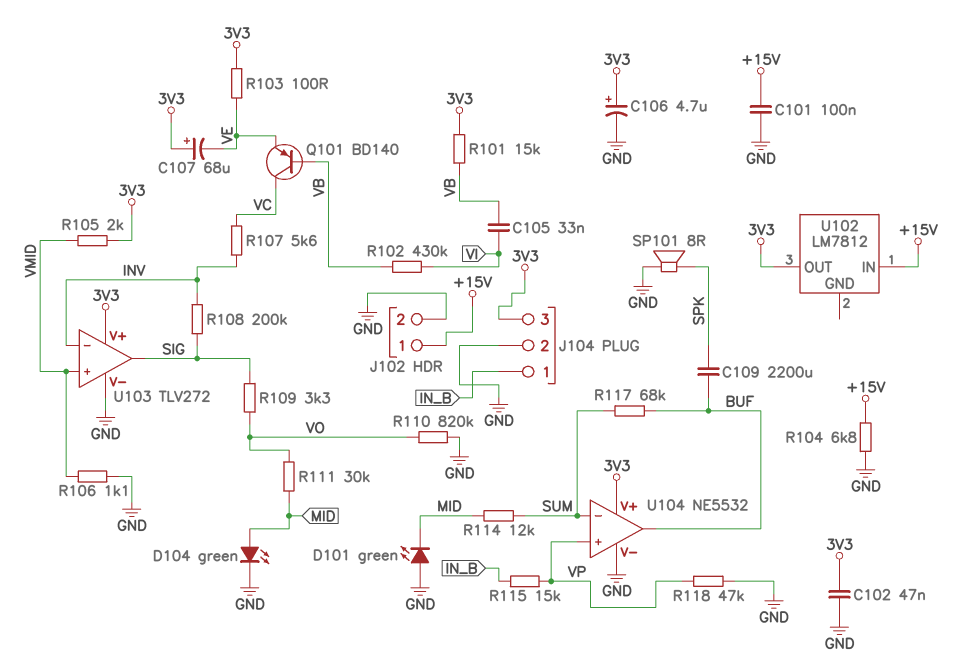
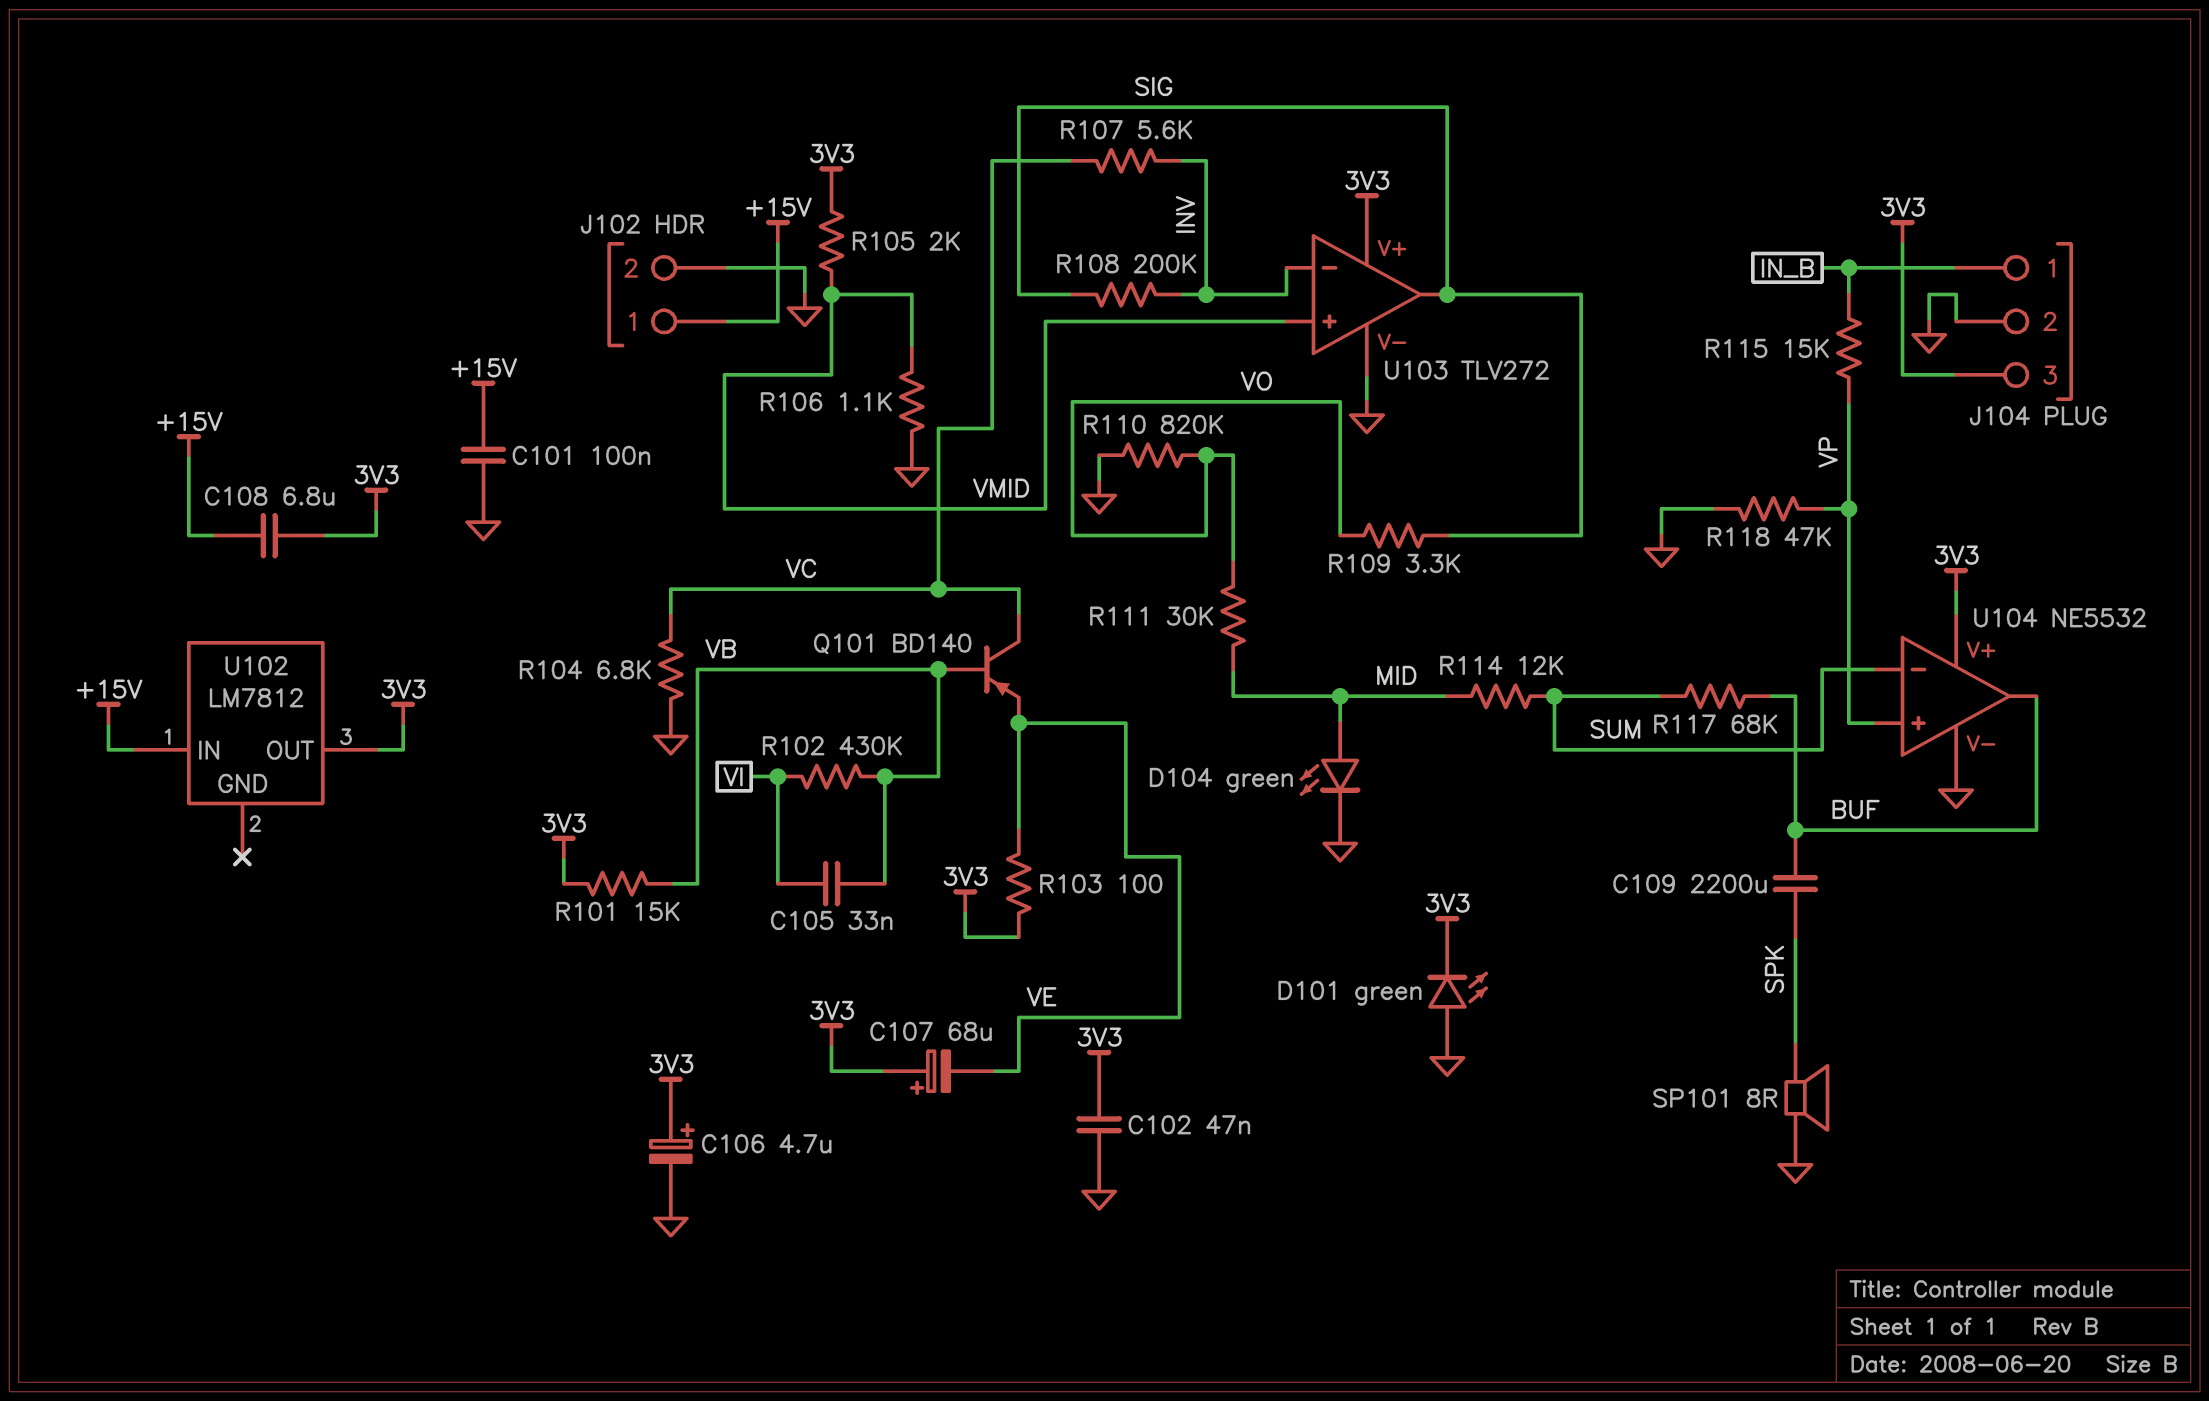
C108: none -> 6.8uF (+15V, 3V3)
D101: LED green (A GND, K MID) -> LED green (A GND, K 3V3)
R104: 6.8k (+15V, GND) -> 6.8k (GND, VC)

